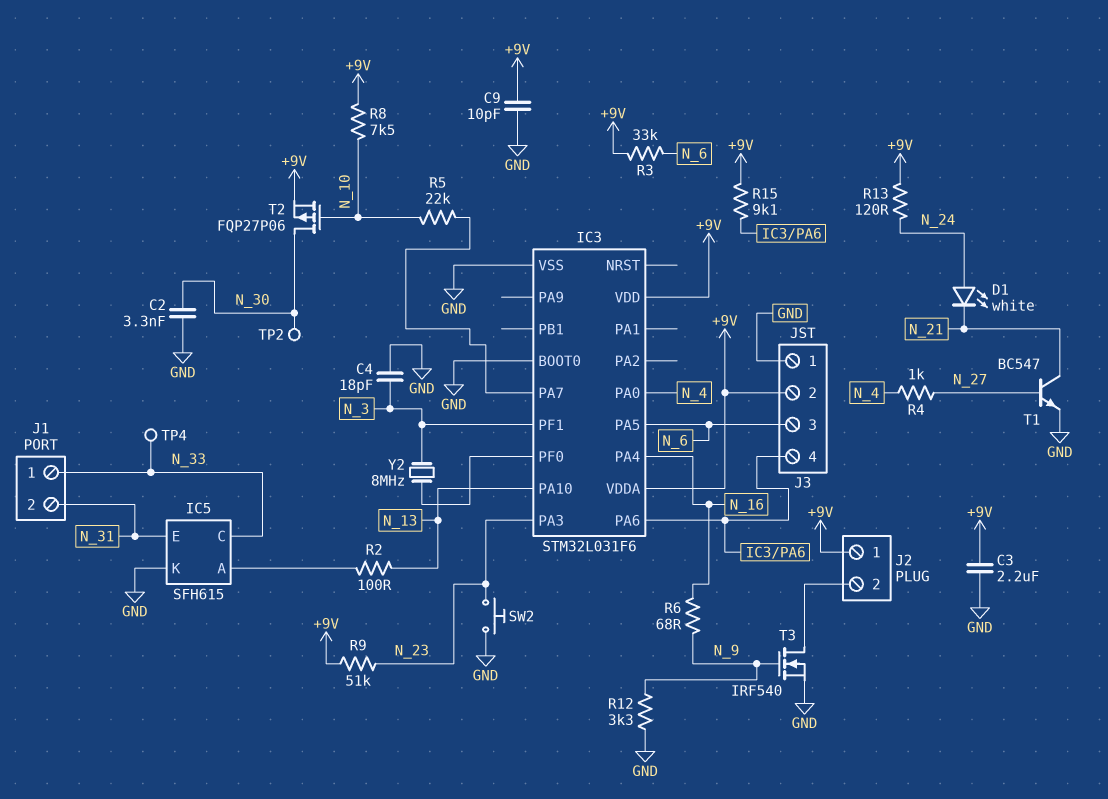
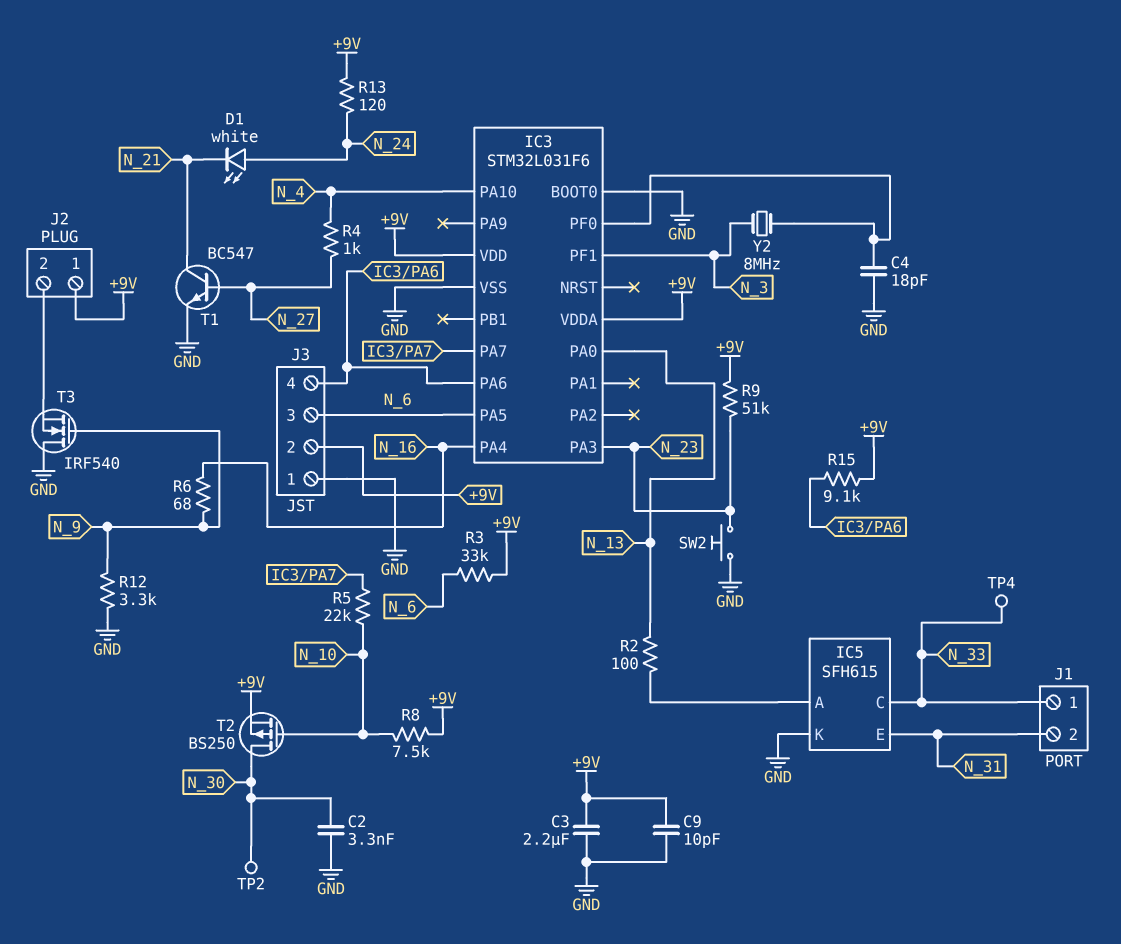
C4: 18pF (GND, N_3) -> 18pF (GND, IC3/PF0)
IC3 pin PA0: N_4 -> N_13
IC3 pin PA10: N_13 -> N_4
T2: PMOS FQP27P06 (G N_10, D N_30, S +9V) -> PMOS BS250 (G N_10, D N_30, S +9V)
T3: NMOS IRF540 (G N_9, D J2/2, S GND) -> NMOS IRF540 (G N_9, D GND, S J2/2)

